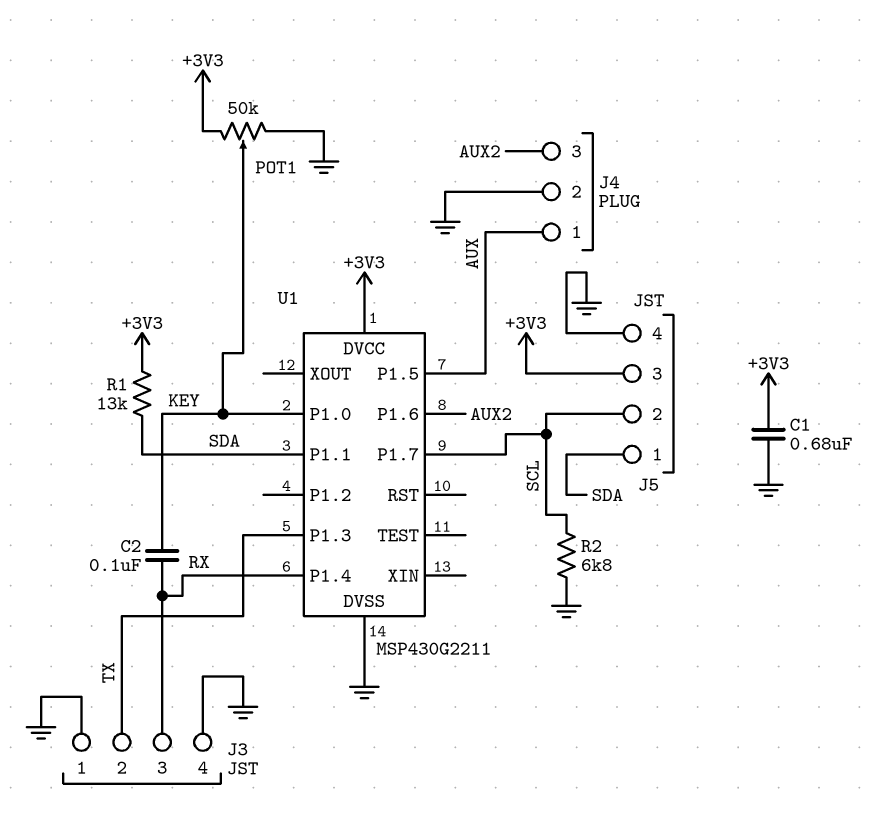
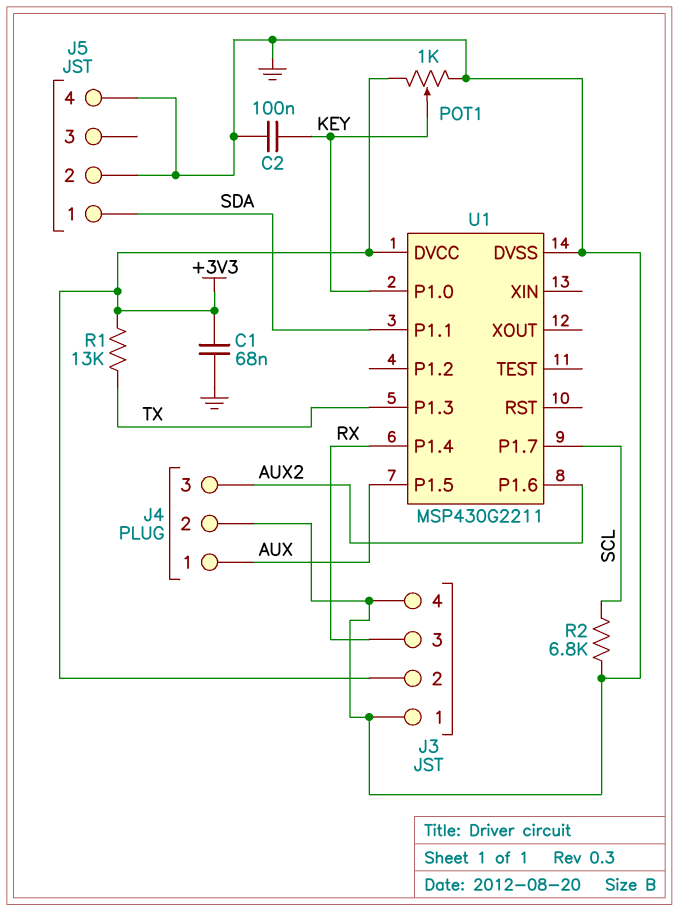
C1: 680nF (+3V3, GND) -> 68nF (+3V3, GND)
C2: 100nF (KEY, RX) -> 100nF (GND, KEY)
J3 pin 2: TX -> +3V3
J5 pin 2: SCL -> GND
J5 pin 3: +3V3 -> none
POT1: 50k (+3V3, GND, wiper KEY) -> 1k (+3V3, GND, wiper KEY)
R1: 13k (+3V3, SDA) -> 13k (+3V3, TX)

